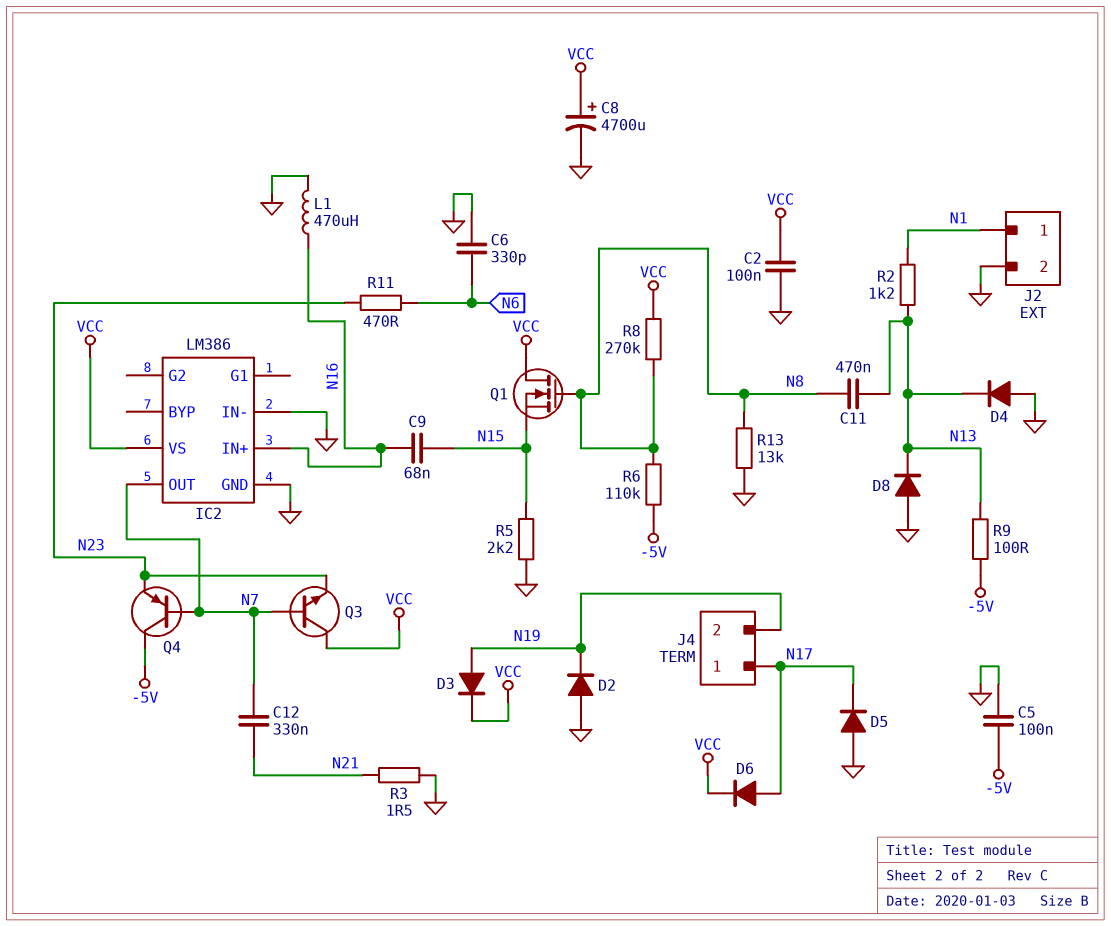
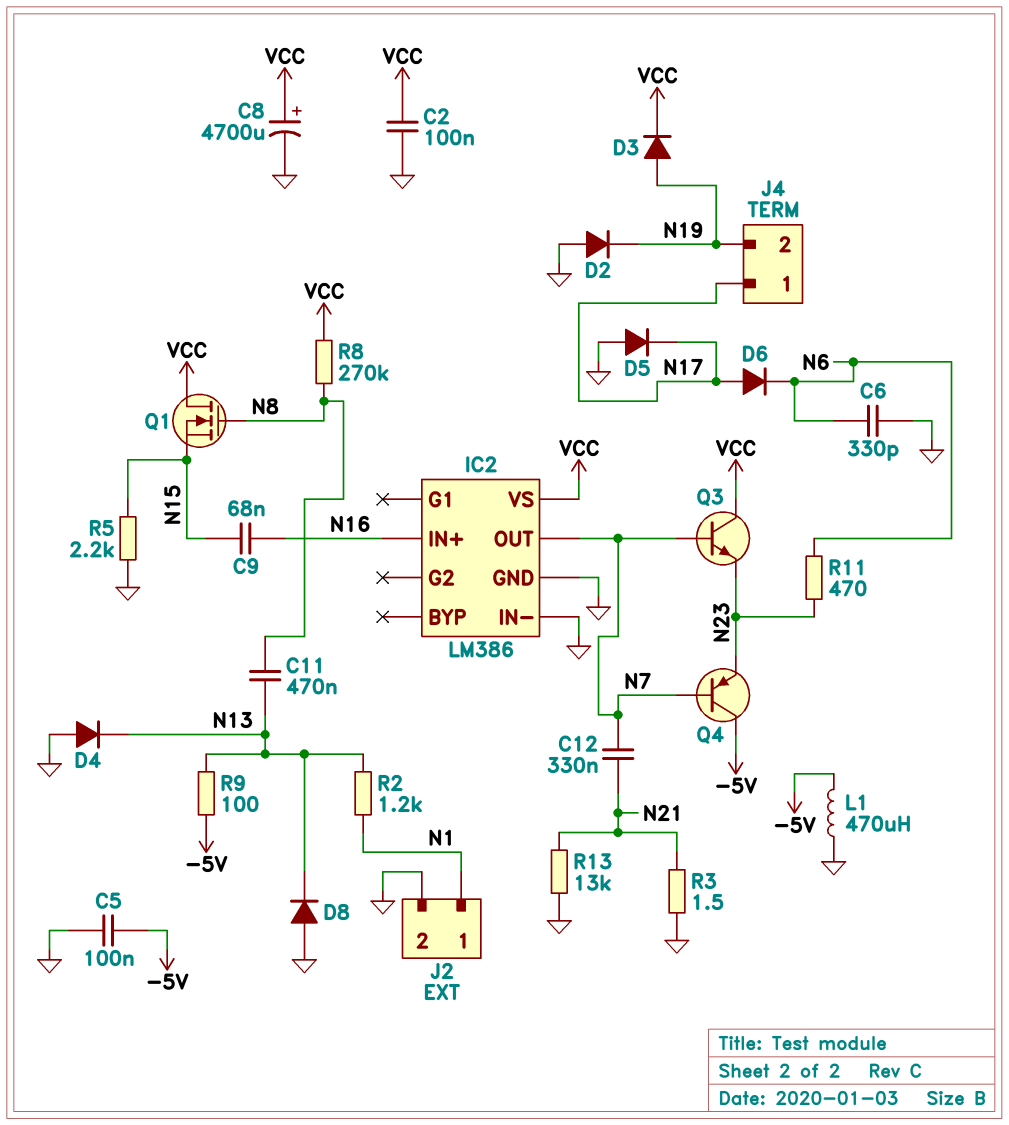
D6: diode (A N17, K VCC) -> diode (A N17, K N6)
L1: 470uH (GND, N16) -> 470uH (-5V, GND)
R6: 110k (-5V, N8) -> none
R13: 13k (GND, N8) -> 13k (GND, N21)

